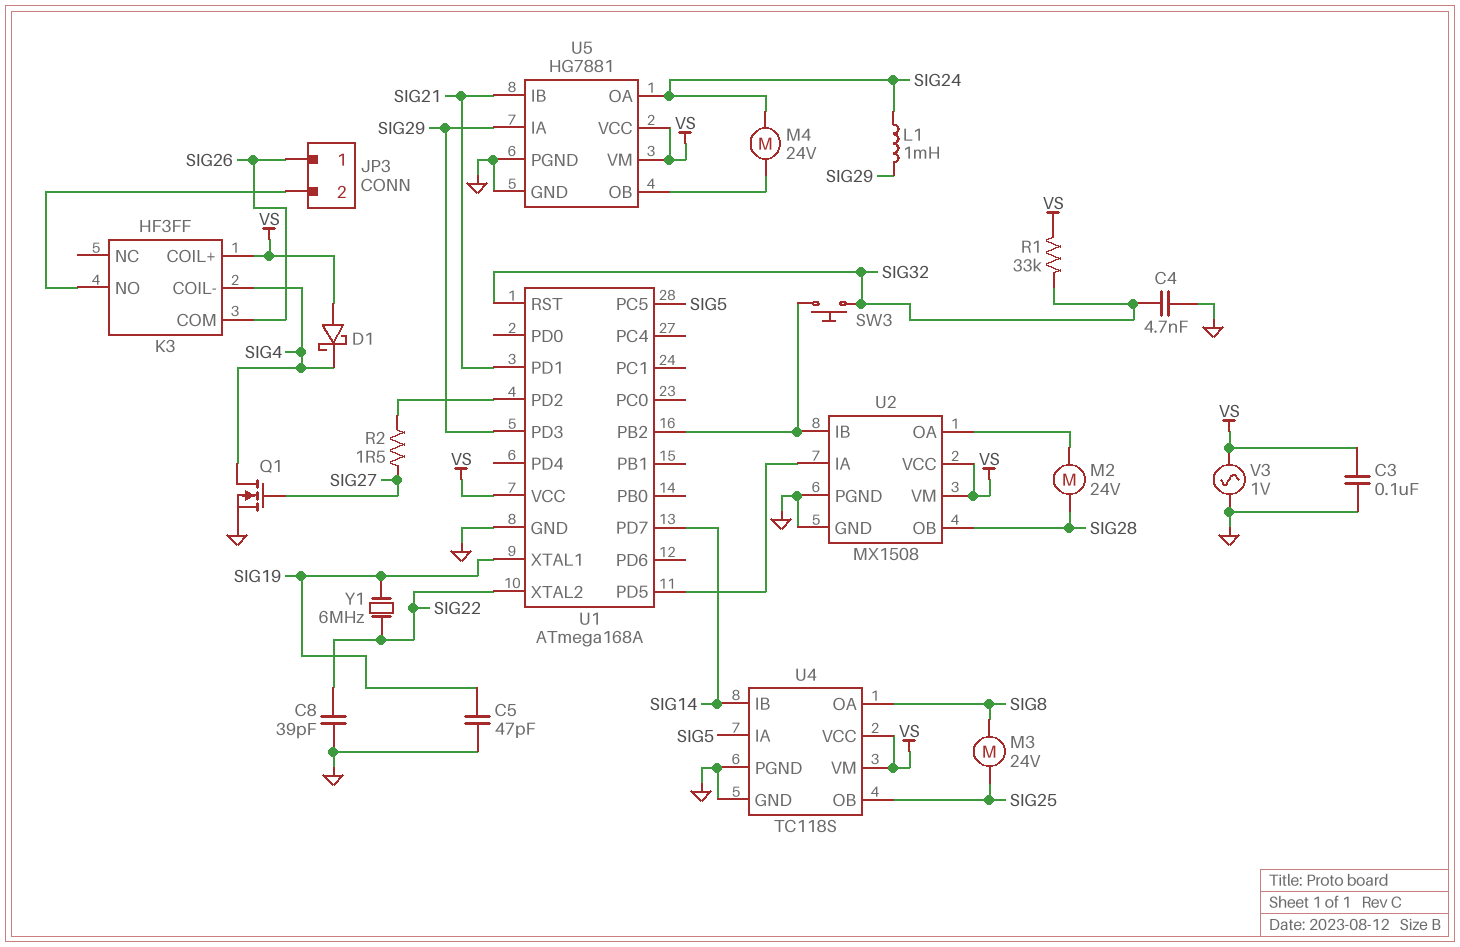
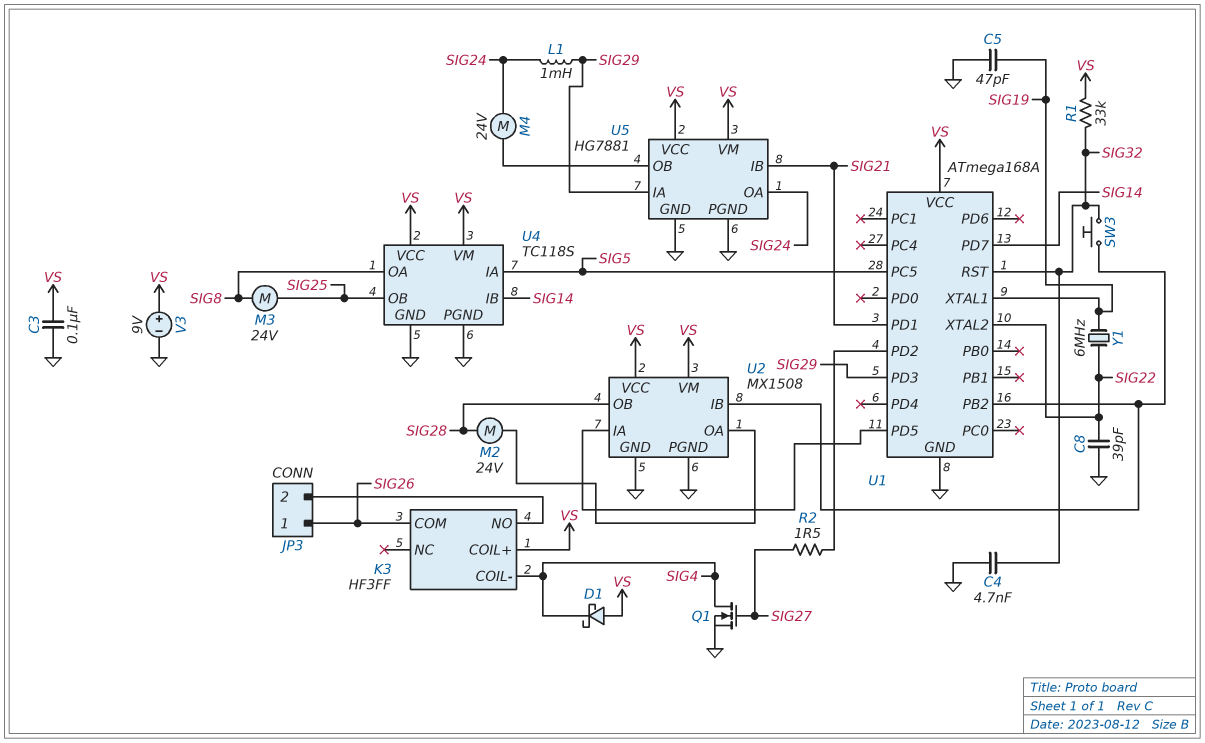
V3: AC 1V (GND, VS) -> 9V (plus VS, minus GND)

